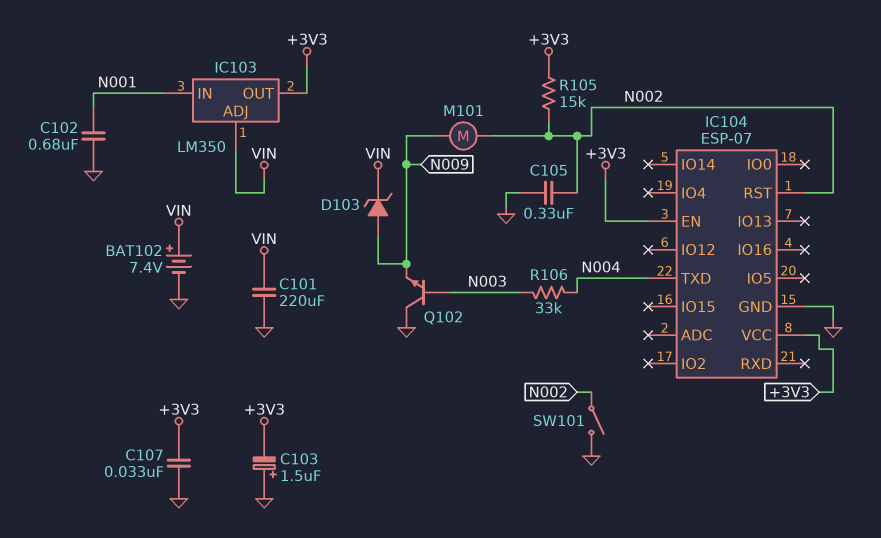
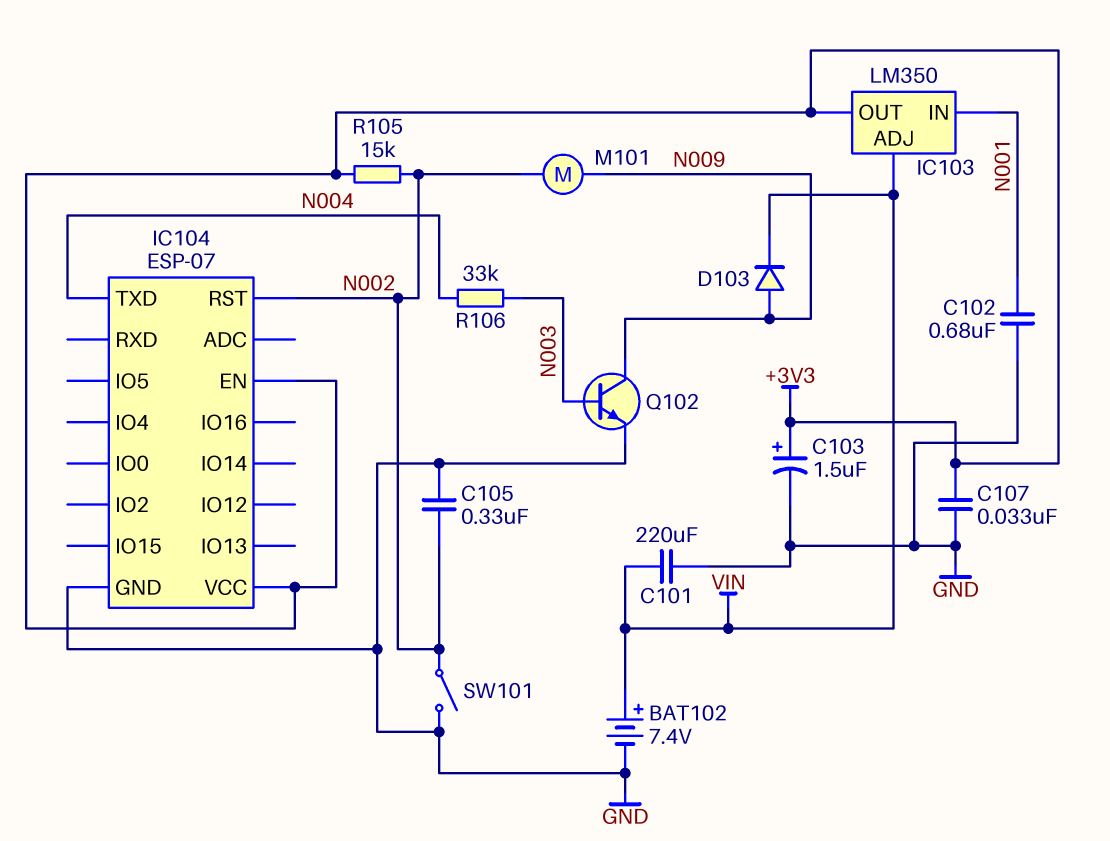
C103: 1.5uF (plus GND, minus +3V3) -> 1.5uF (plus +3V3, minus GND)
D103: zener (A N009, K VIN) -> diode (A N009, K VIN)
Q102: NPN (B N003, C GND, E N009) -> NPN (B N003, C N009, E GND)

